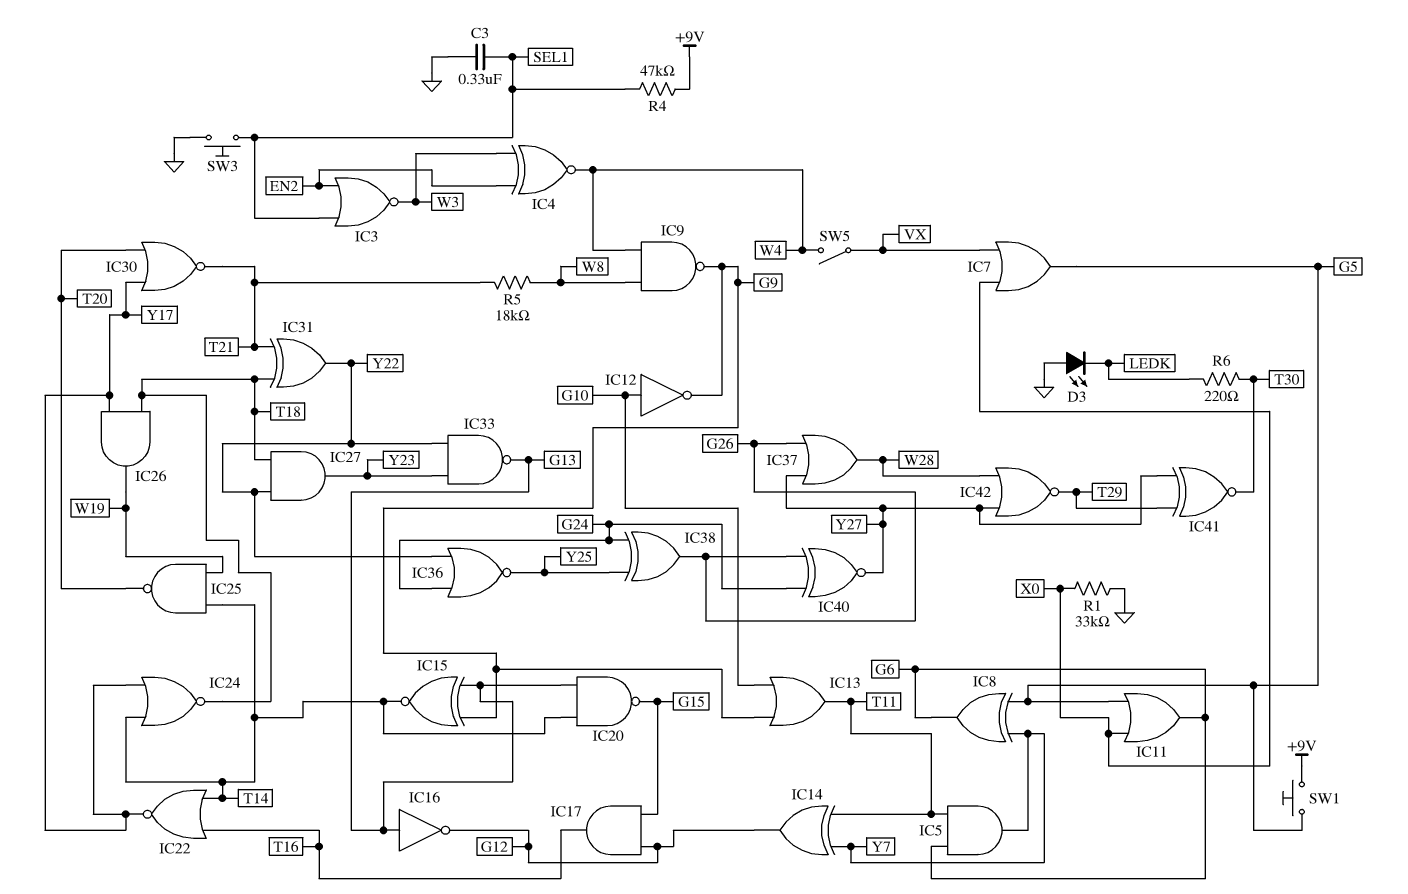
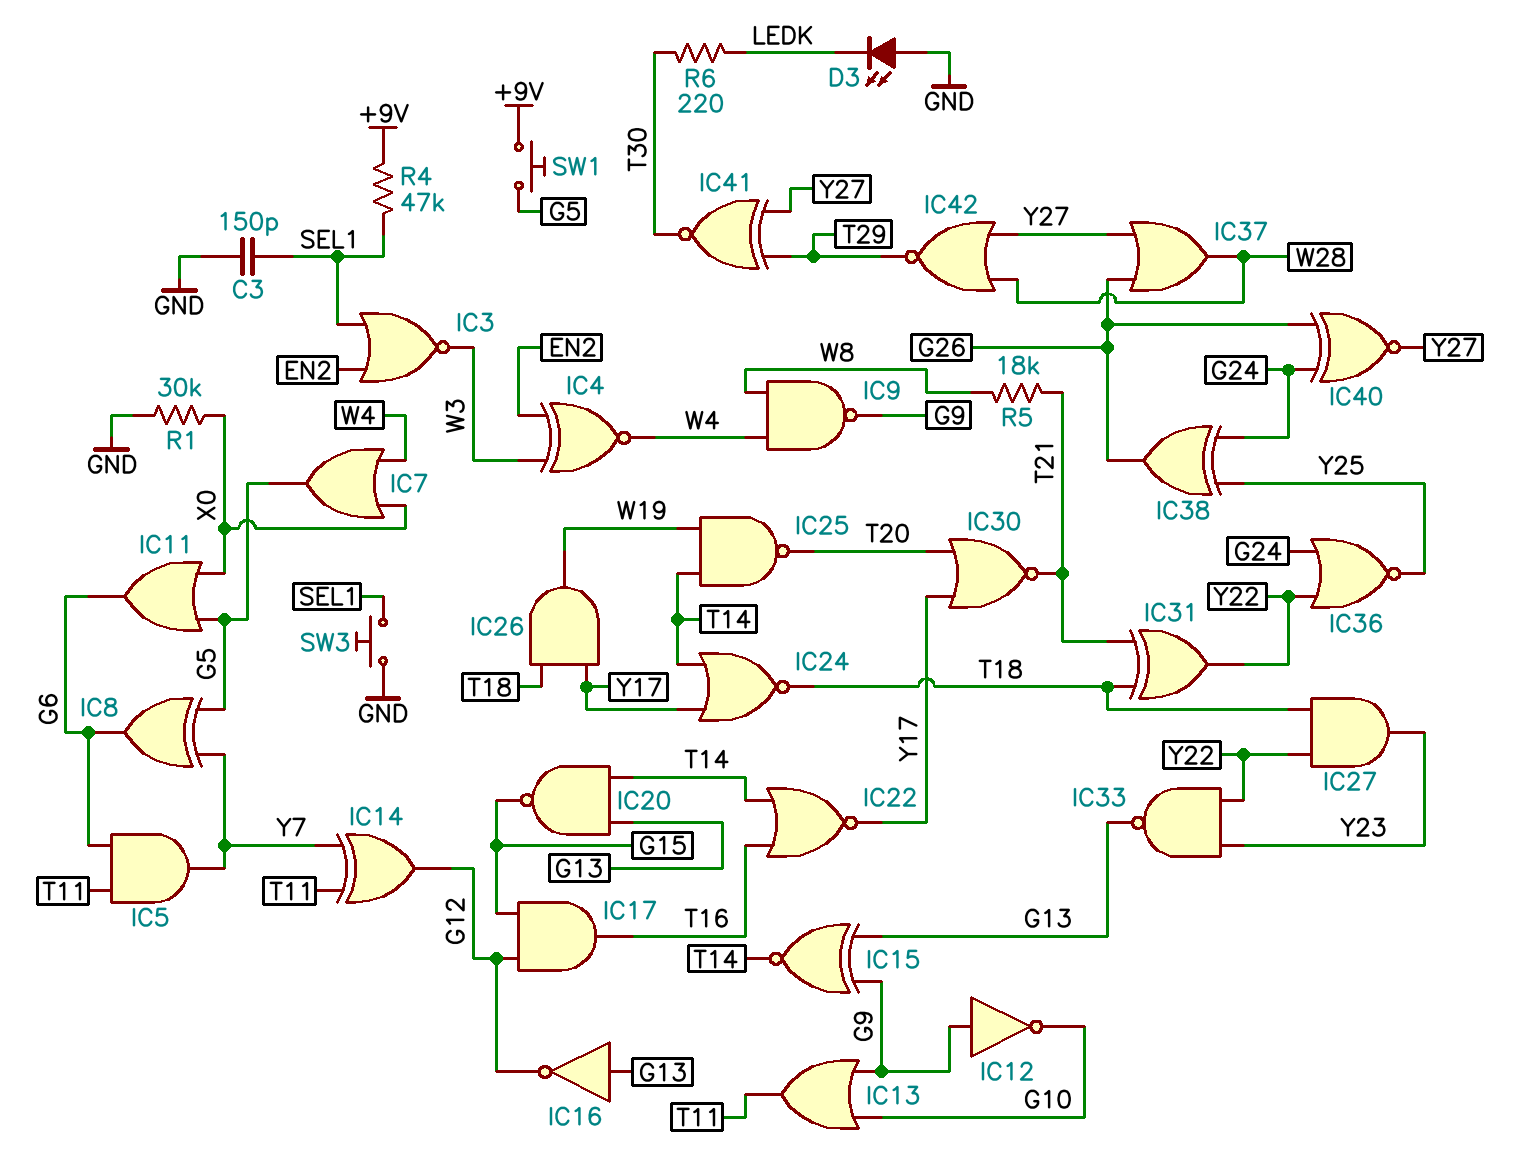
C3: 330nF (GND, SEL1) -> 150pF (GND, SEL1)
IC7: OR (in VX, in X0, out G5) -> OR (in W4, in X0, out G5)
IC12: NOT (in G10, out G9) -> NOT (in G9, out G10)
R1: 33k (GND, X0) -> 30k (GND, X0)
SW5: switch (VX, W4) -> none

